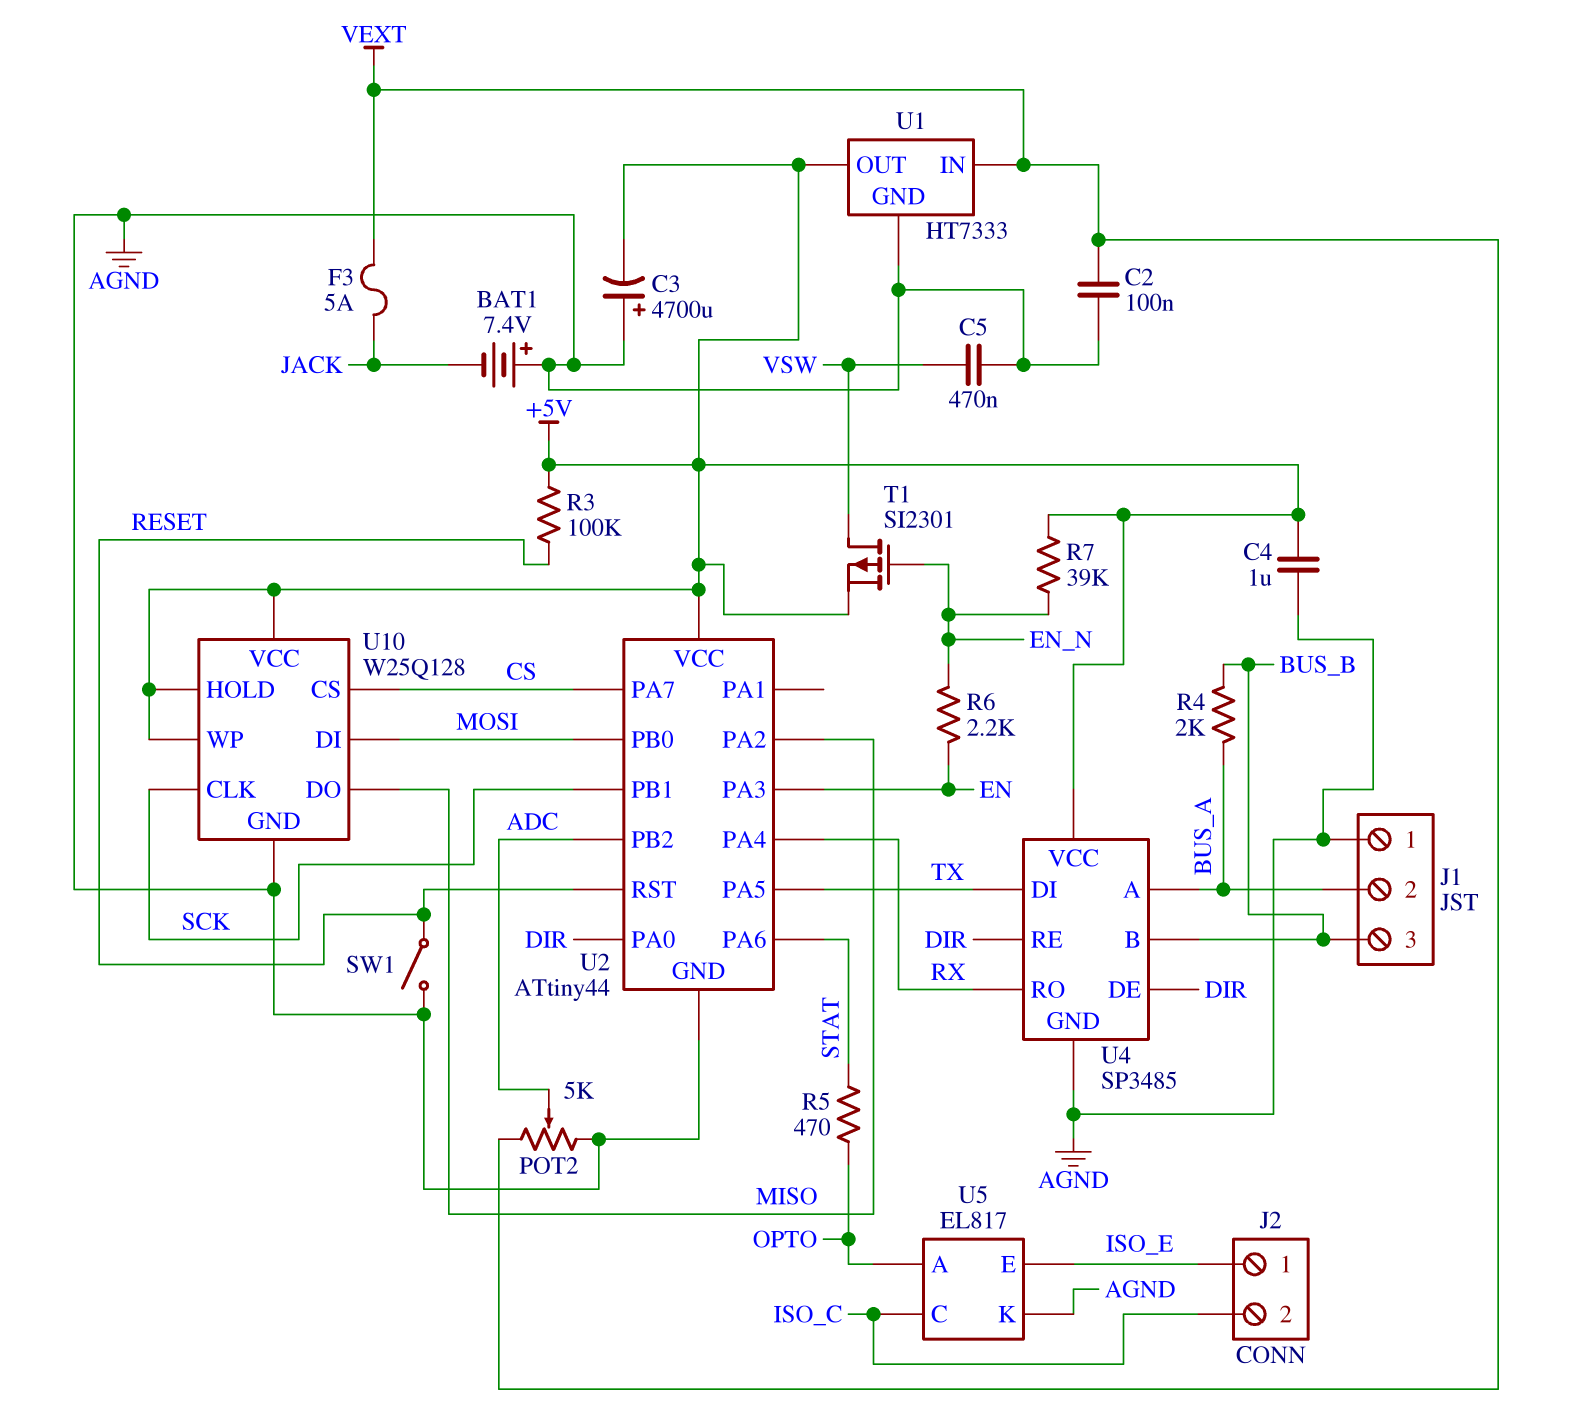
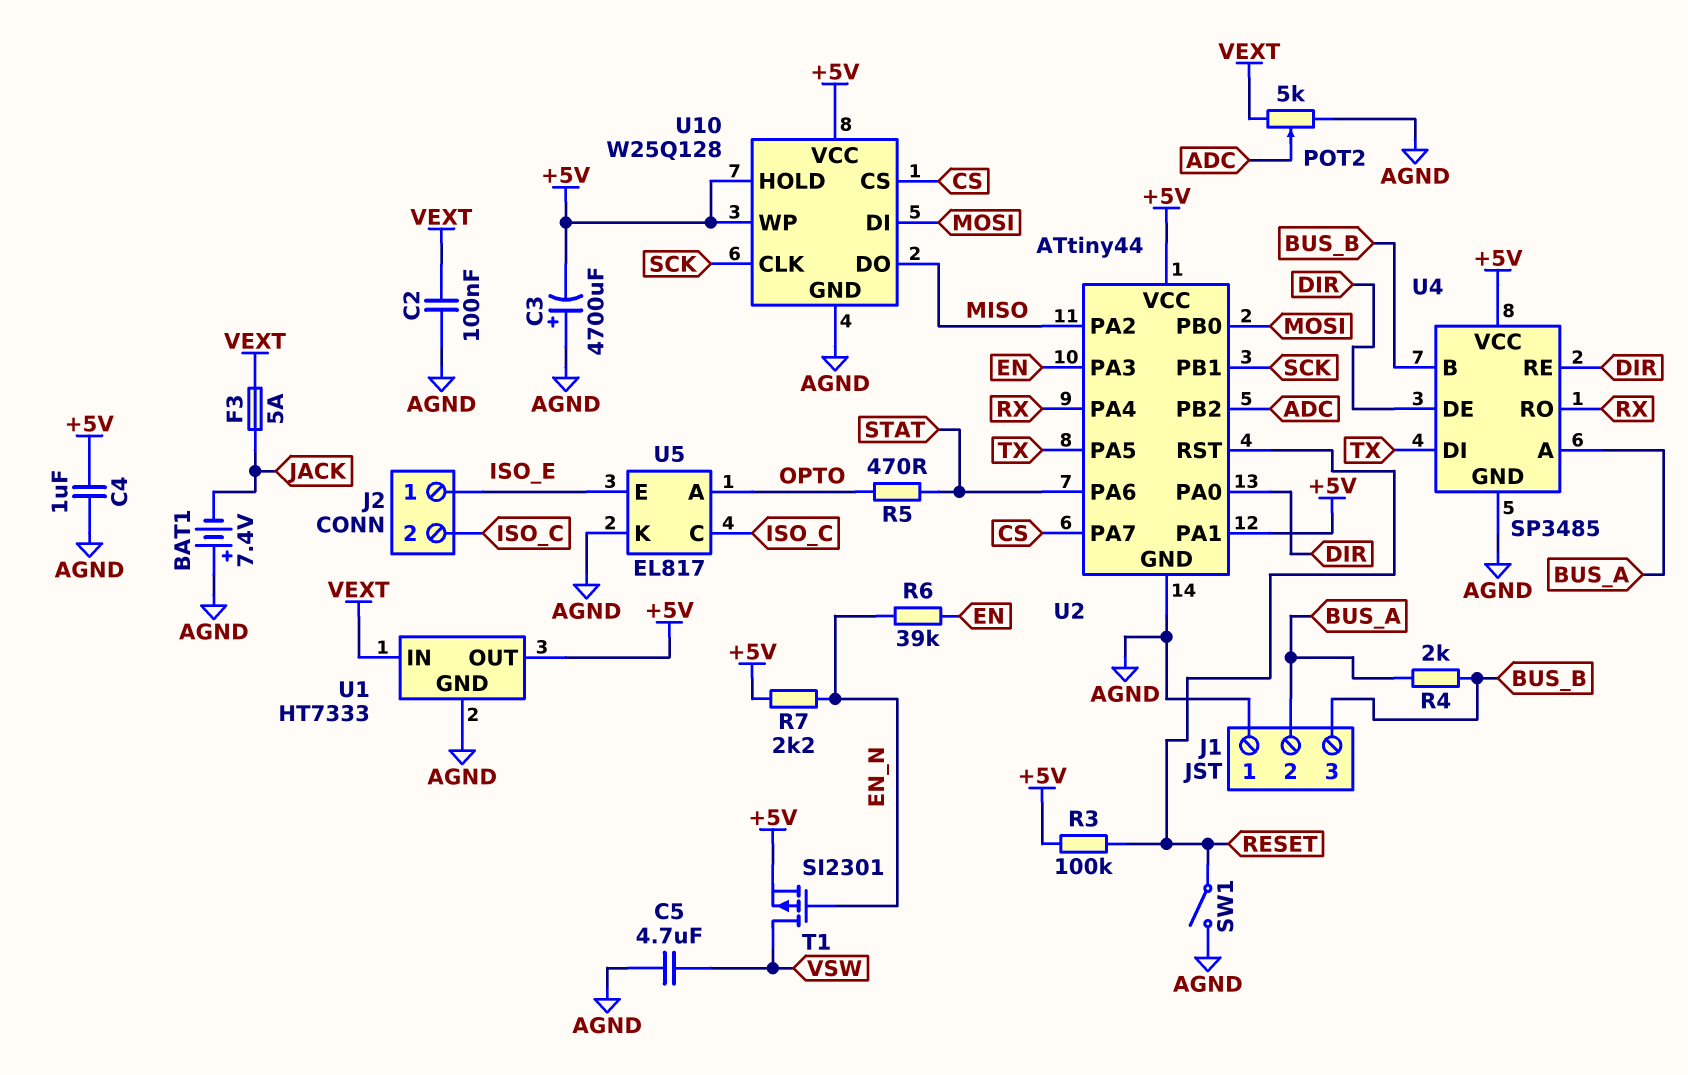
C5: 470nF (AGND, VSW) -> 4.7uF (AGND, VSW)
R6: 2.2k (EN, EN_N) -> 39k (EN, EN_N)
R7: 39k (+5V, EN_N) -> 2.2k (+5V, EN_N)
U2 pin PA1: none -> +5V

